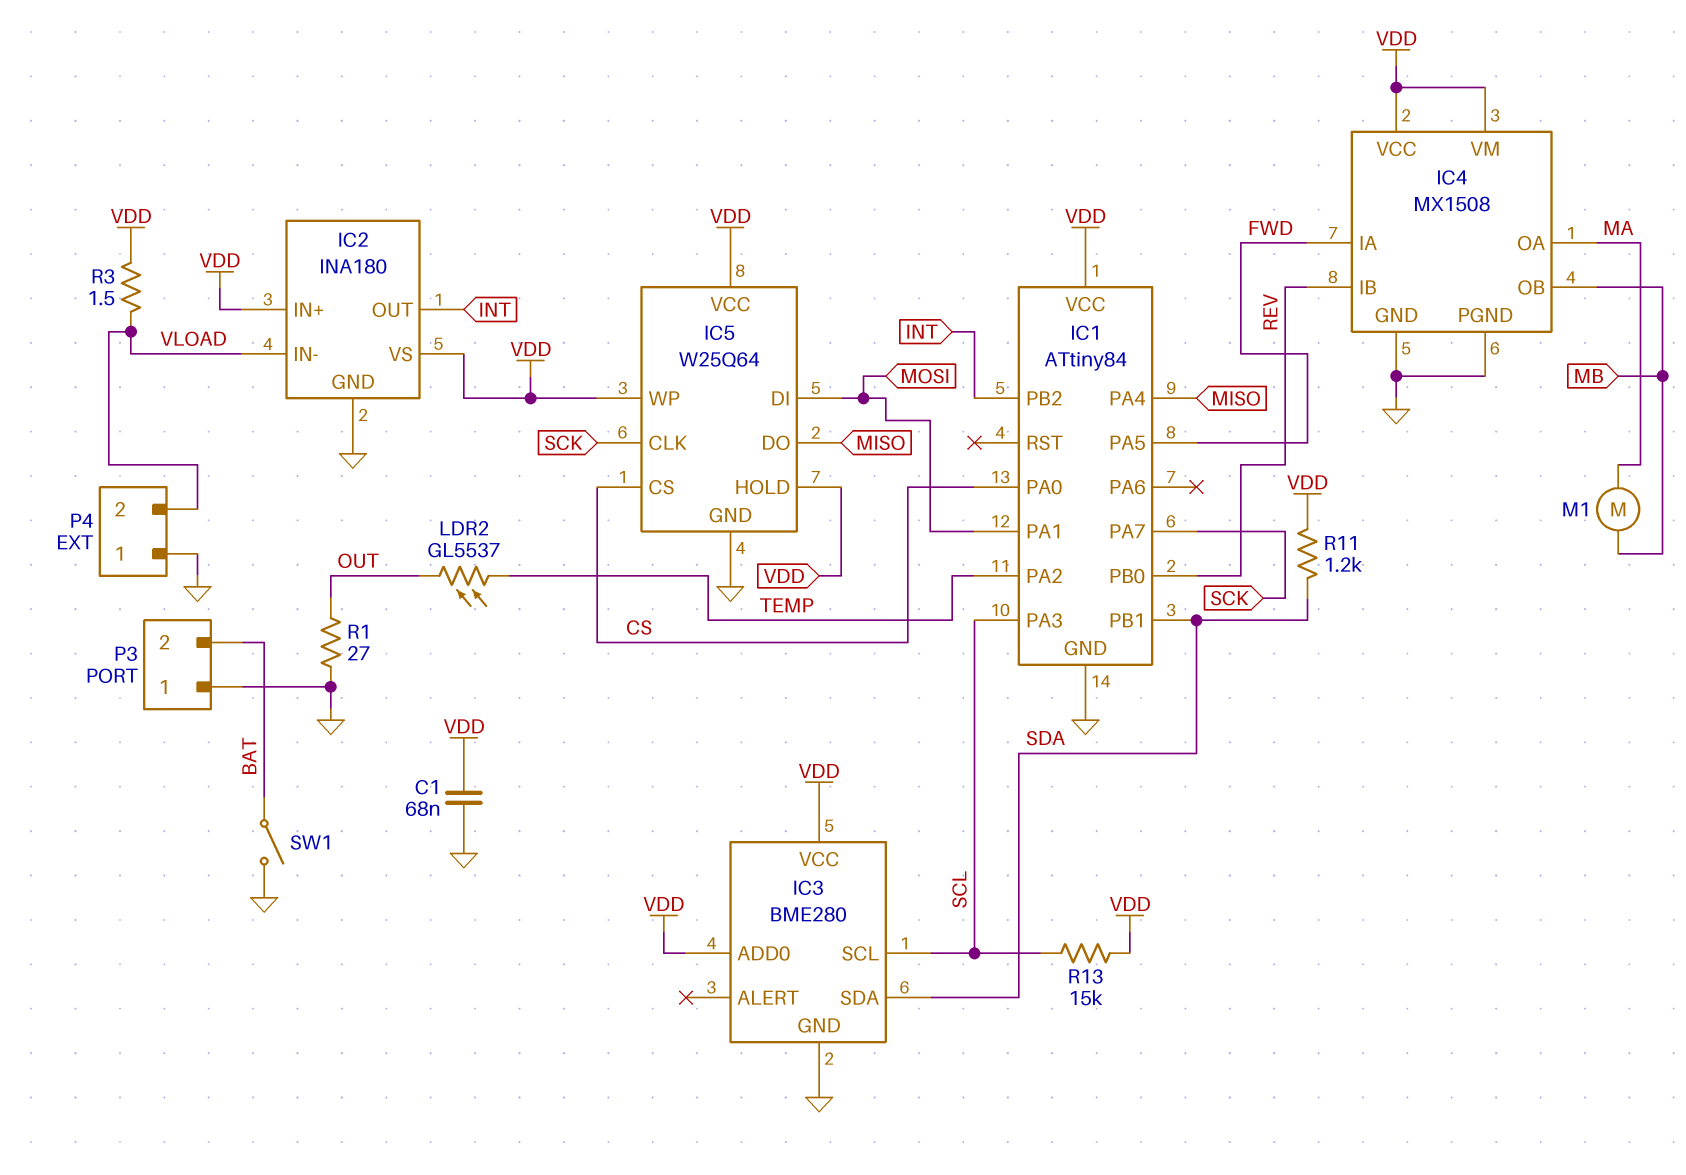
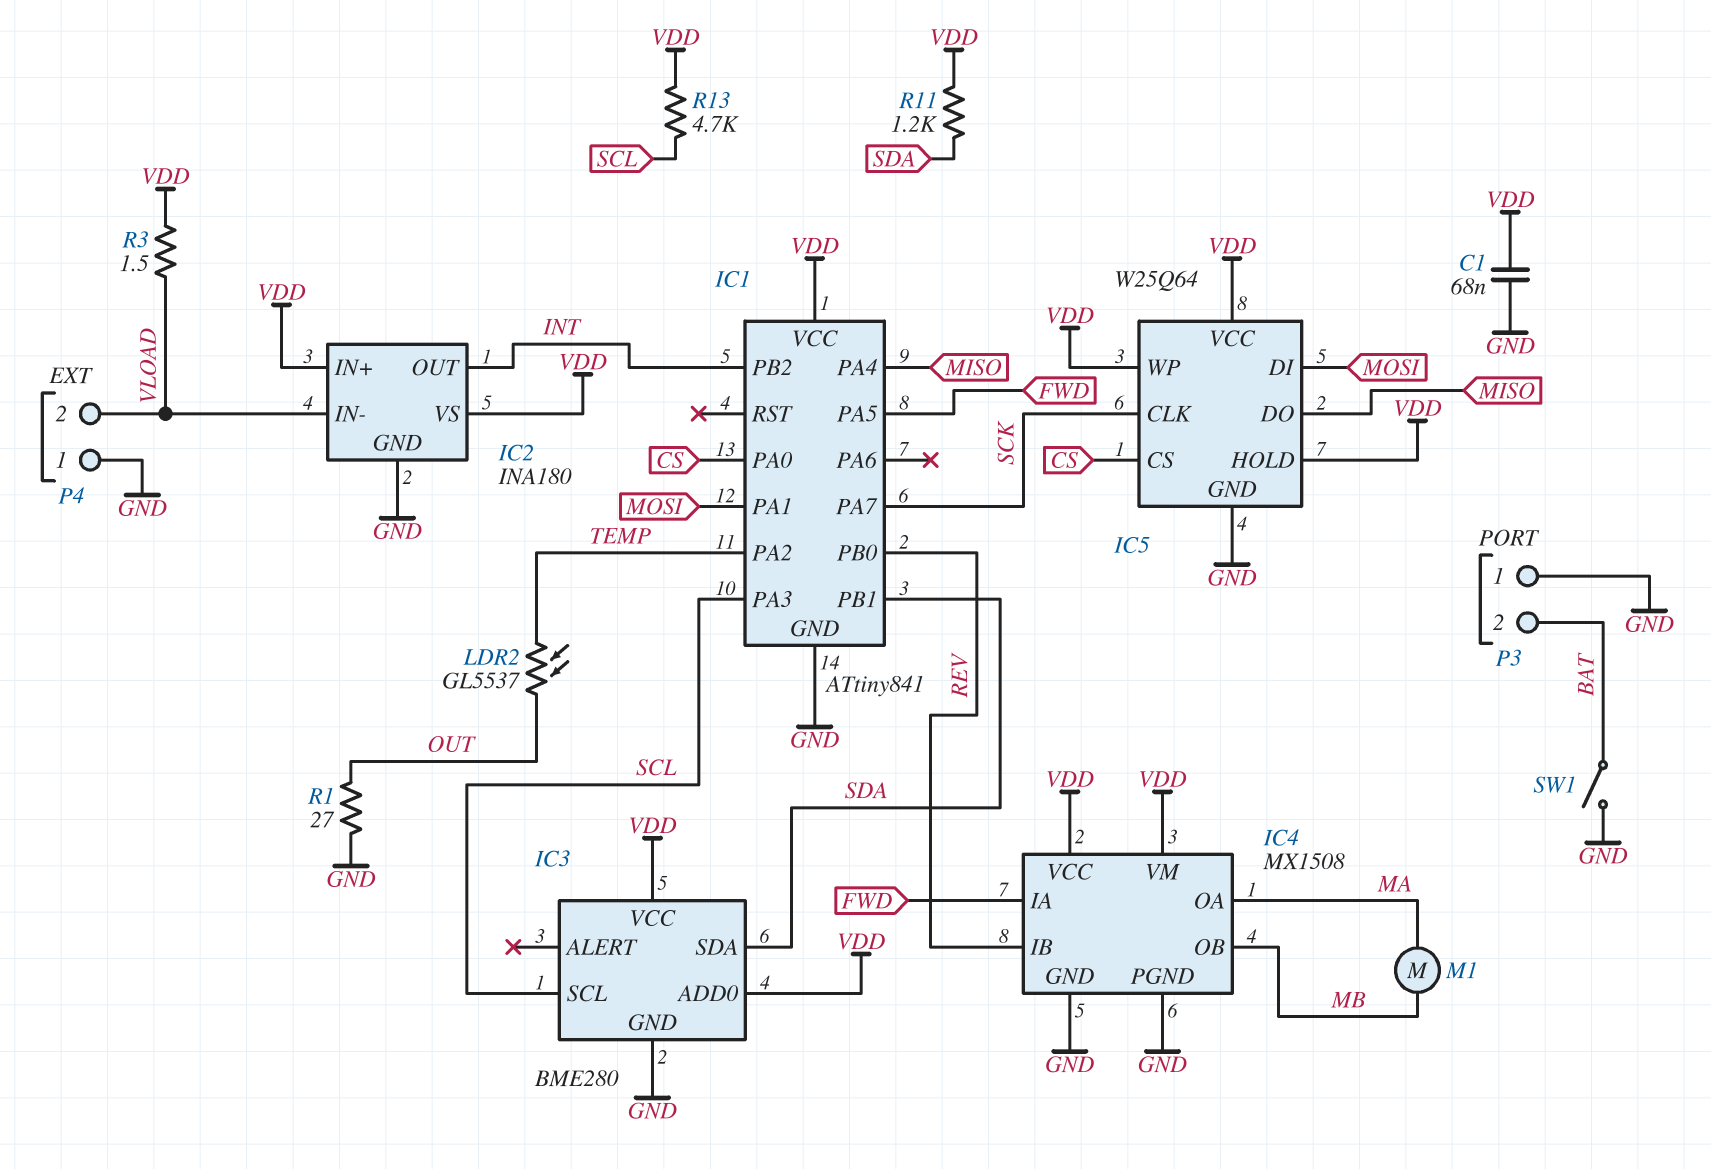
IC1: ATtiny84 -> ATtiny841
R13: 15k (SCL, VDD) -> 4.7k (SCL, VDD)

